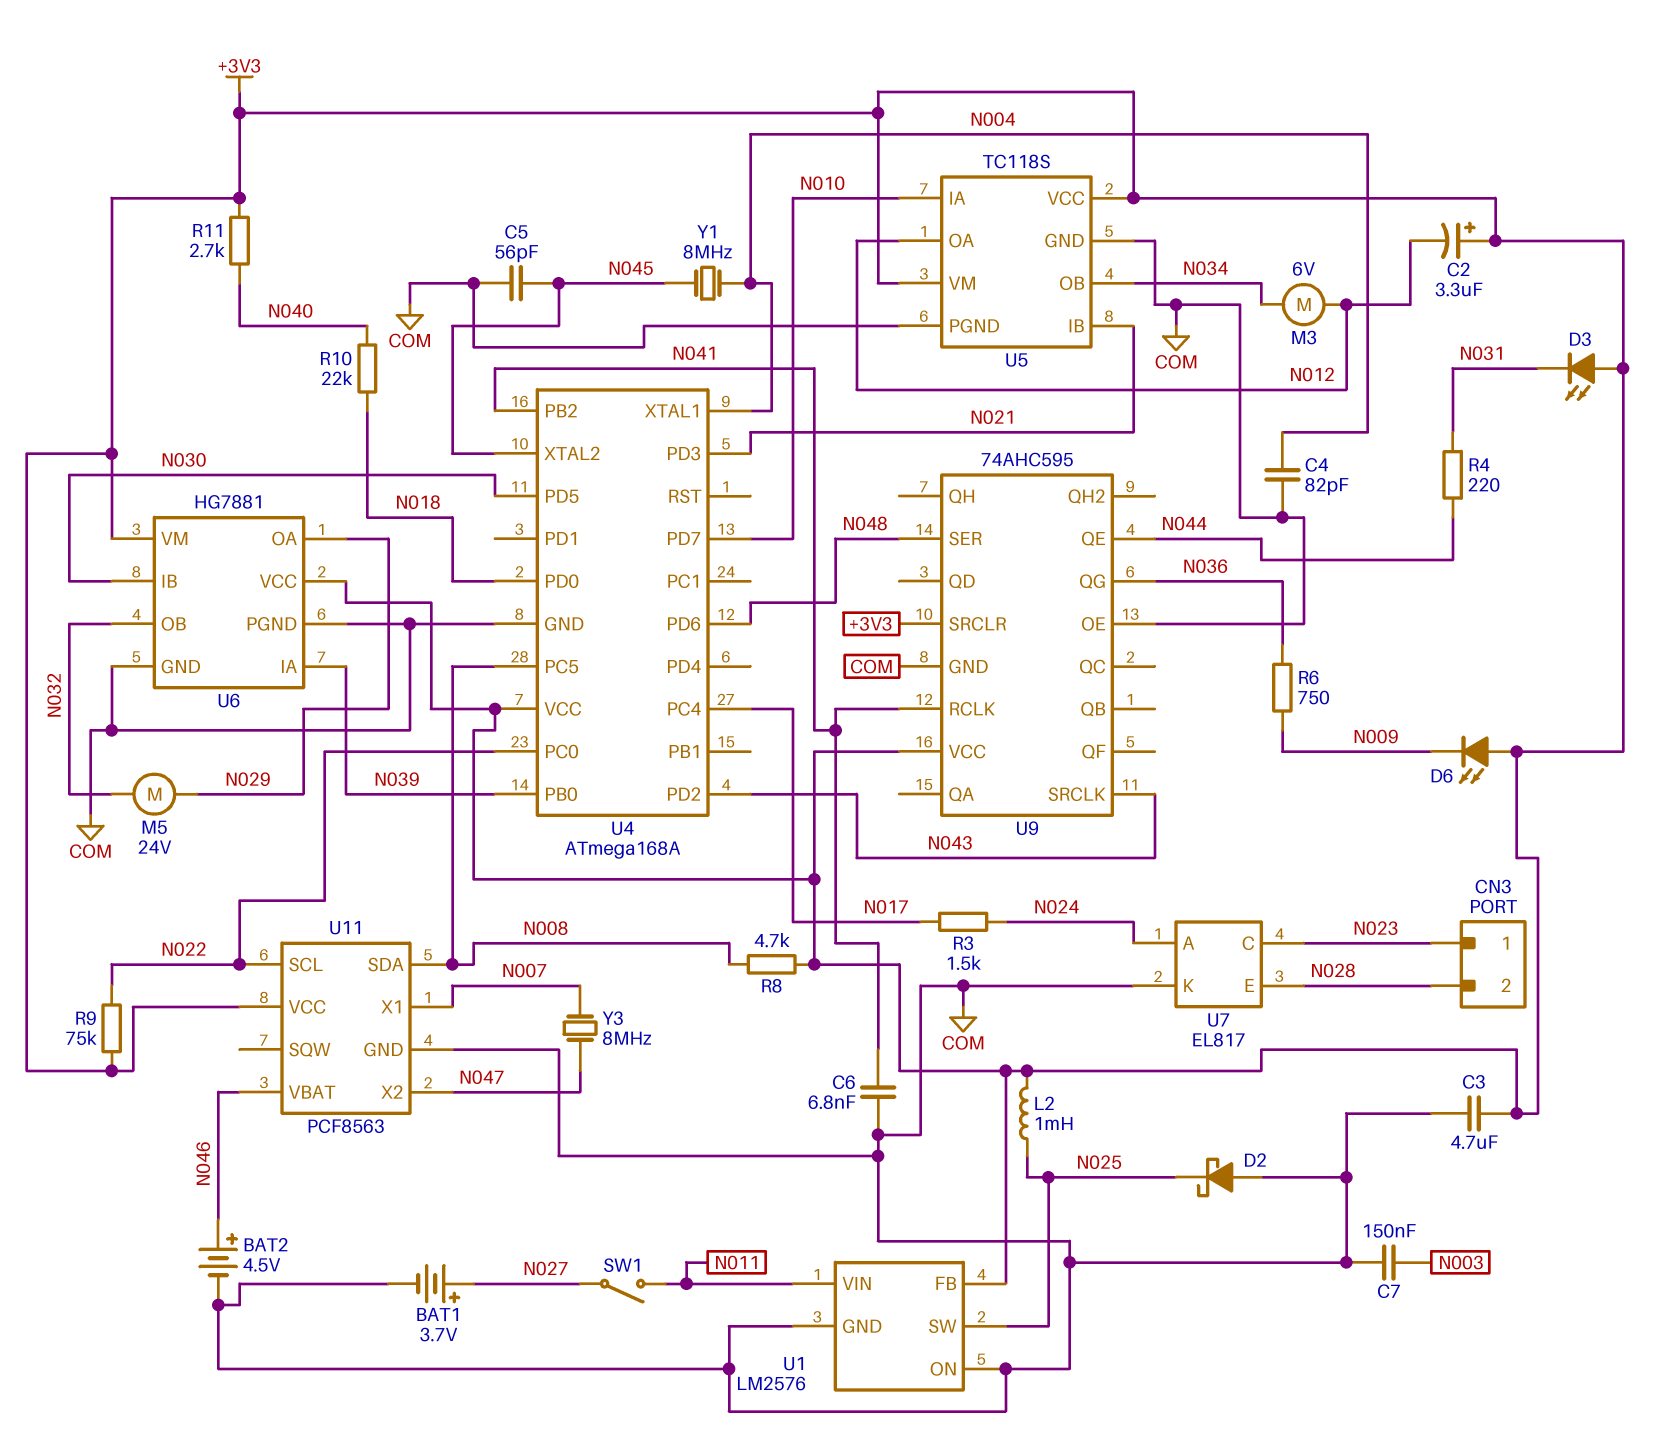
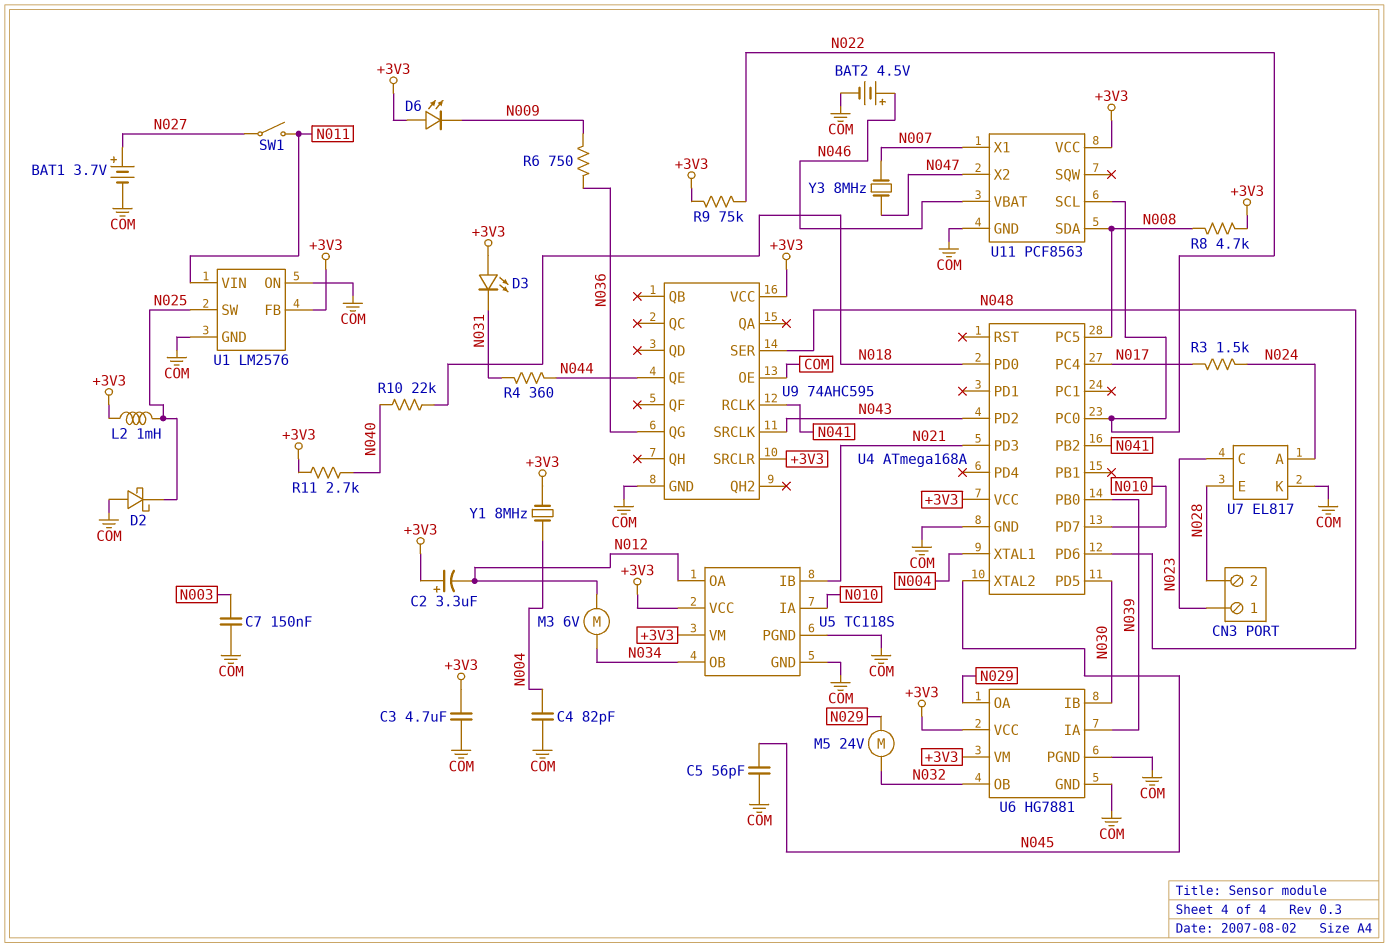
C6: 6.8nF (COM, N041) -> none
R4: 220 (N031, N044) -> 360 (N031, N044)
Y1: 8MHz (N004, N045) -> 8MHz (+3V3, N004)

